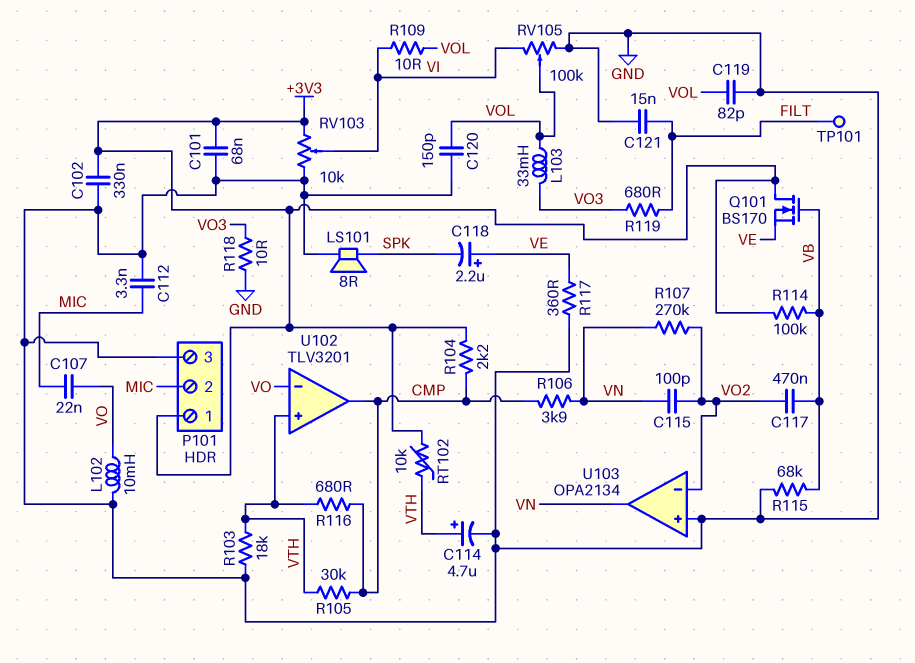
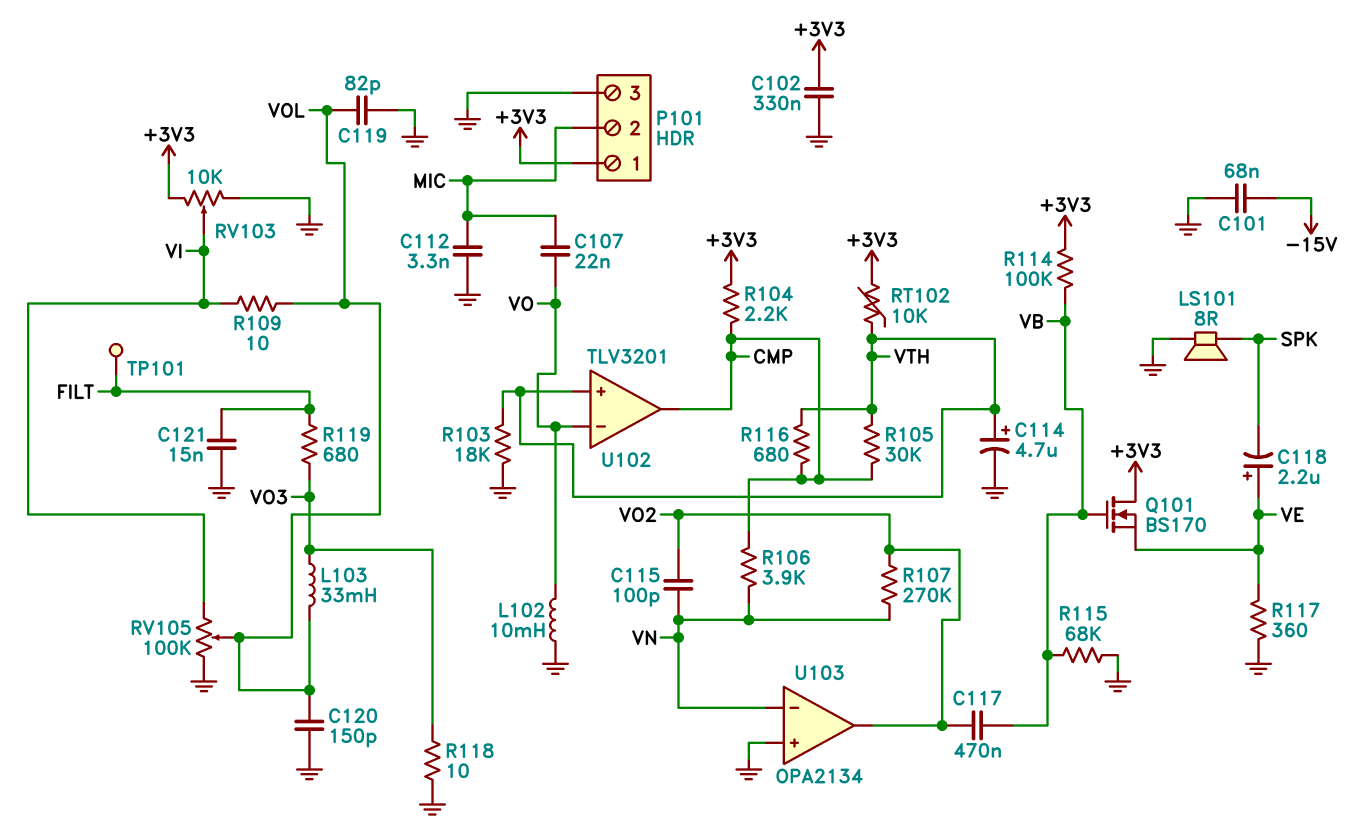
C101: 68nF (+3V3, GND) -> 68nF (-15V, GND)
U103 pin in-: VO2 -> VN
U103 pin out: VN -> VO2

